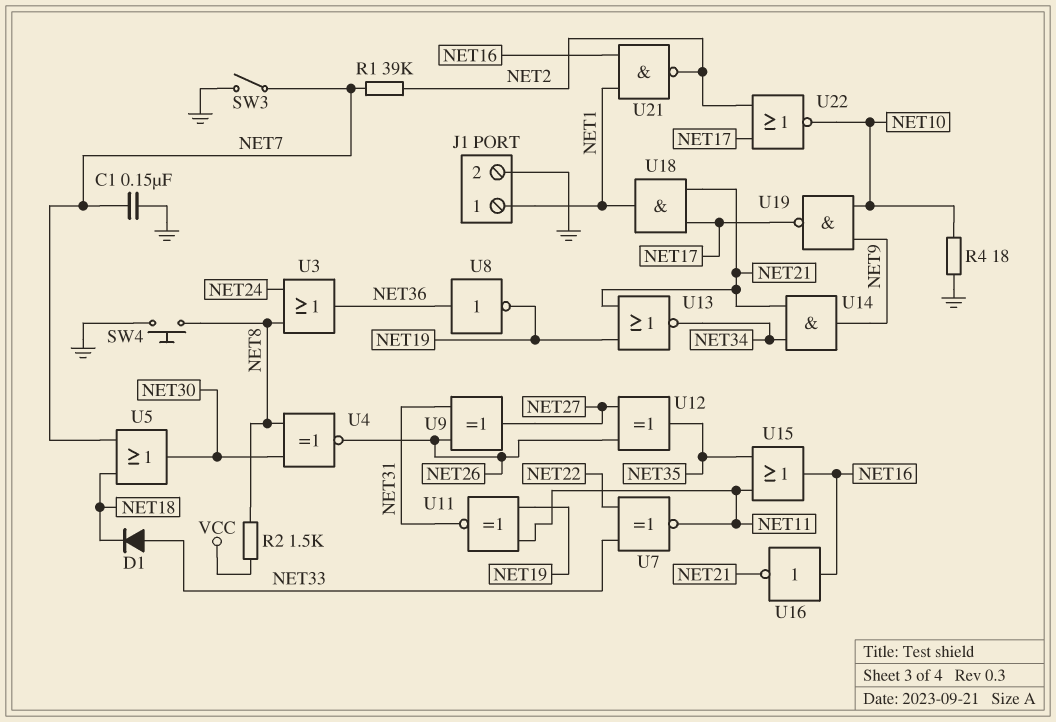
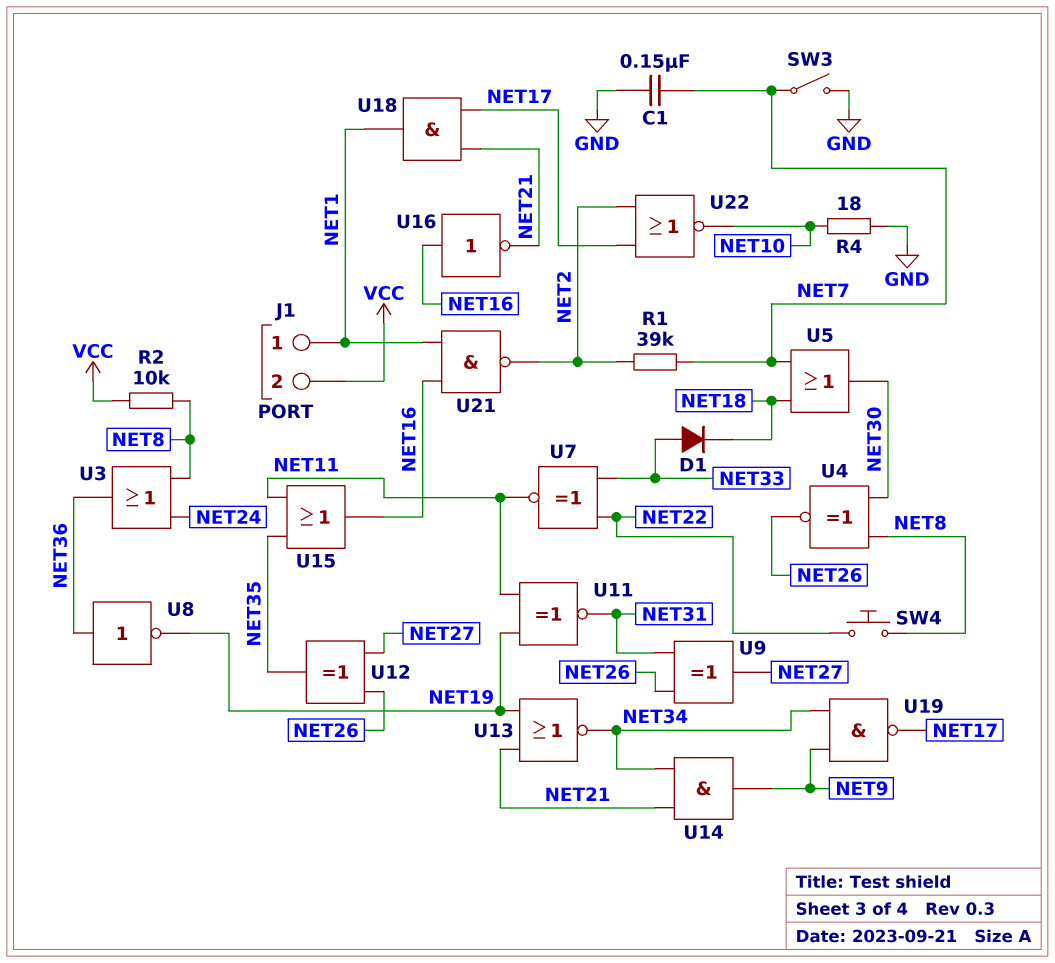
J1 pin 2: GND -> VCC
R2: 1.5k (NET8, VCC) -> 10k (NET8, VCC)
SW4: button (GND, NET8) -> button (NET8, NET22)
U19: NAND (in NET9, in NET10, out NET17) -> NAND (in NET9, in NET34, out NET17)

